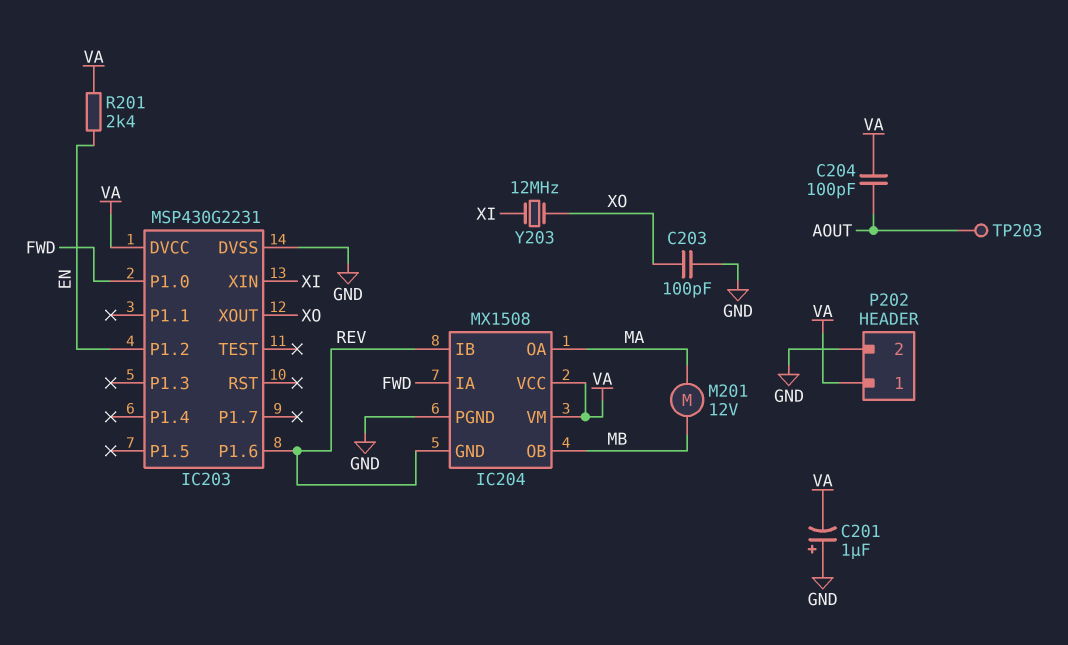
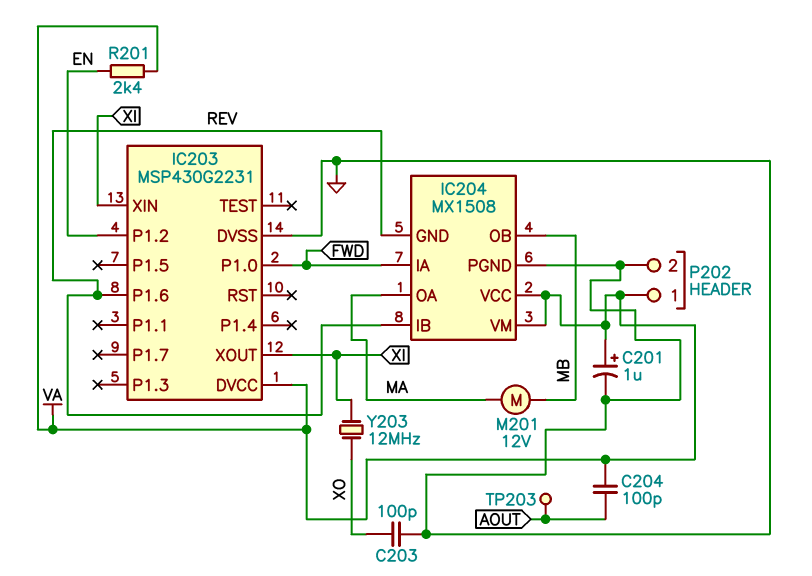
C201: 1uF (plus GND, minus VA) -> 1uF (plus VA, minus GND)
IC203 pin XOUT: XO -> XI

